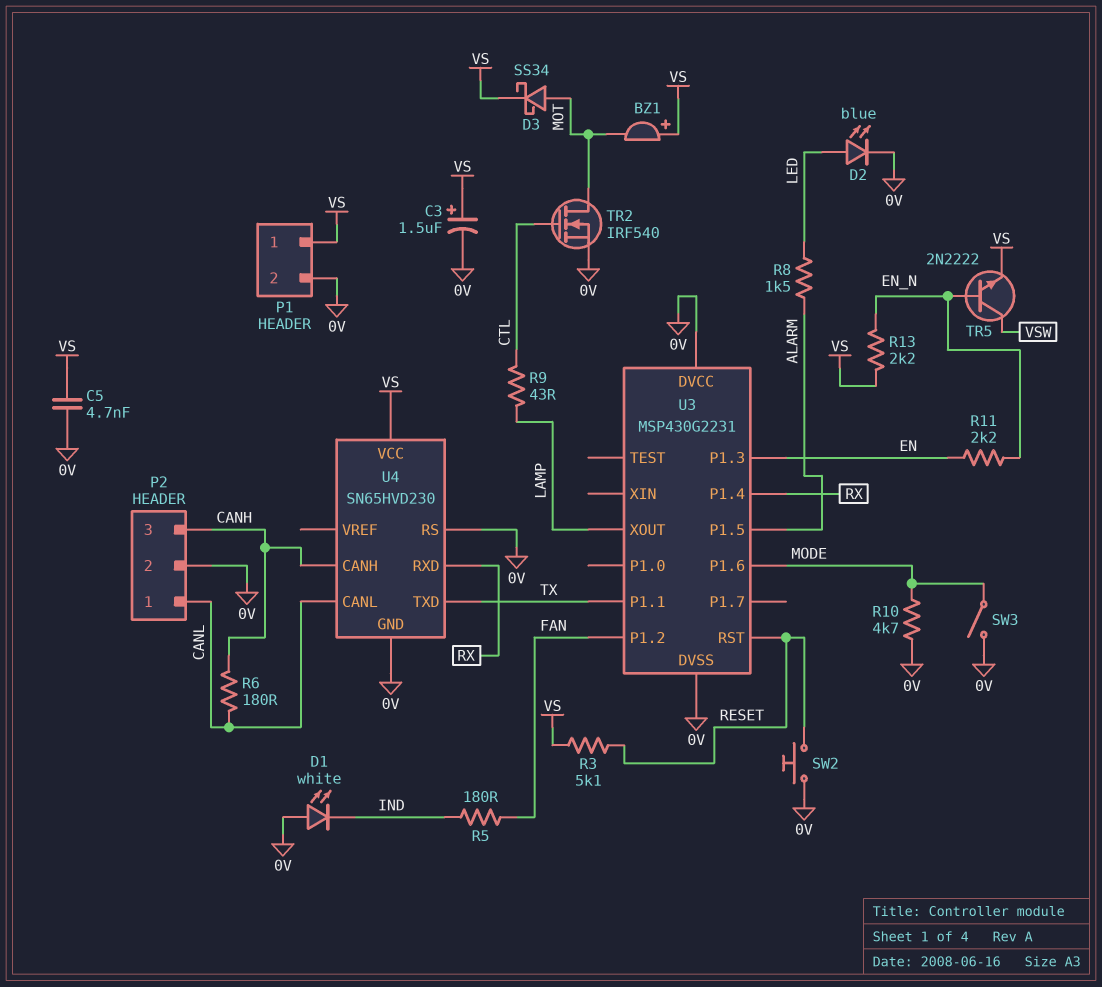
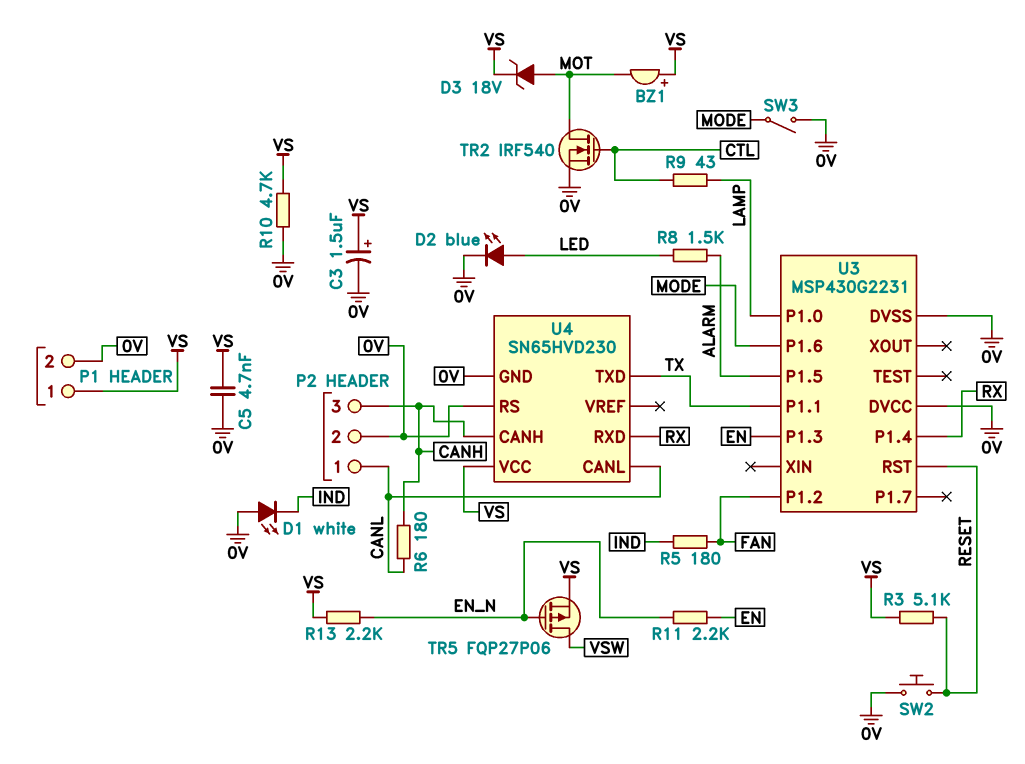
D3: schottky SS34 (A MOT, K VS) -> zener 18V (A MOT, K VS)
R10: 4.7k (0V, MODE) -> 4.7k (0V, VS)
TR5: NPN 2N2222 (B EN_N, C VSW, E VS) -> PMOS FQP27P06 (G EN_N, D VSW, S VS)
U3 pin P1.0: none -> LAMP
U3 pin XOUT: LAMP -> none

